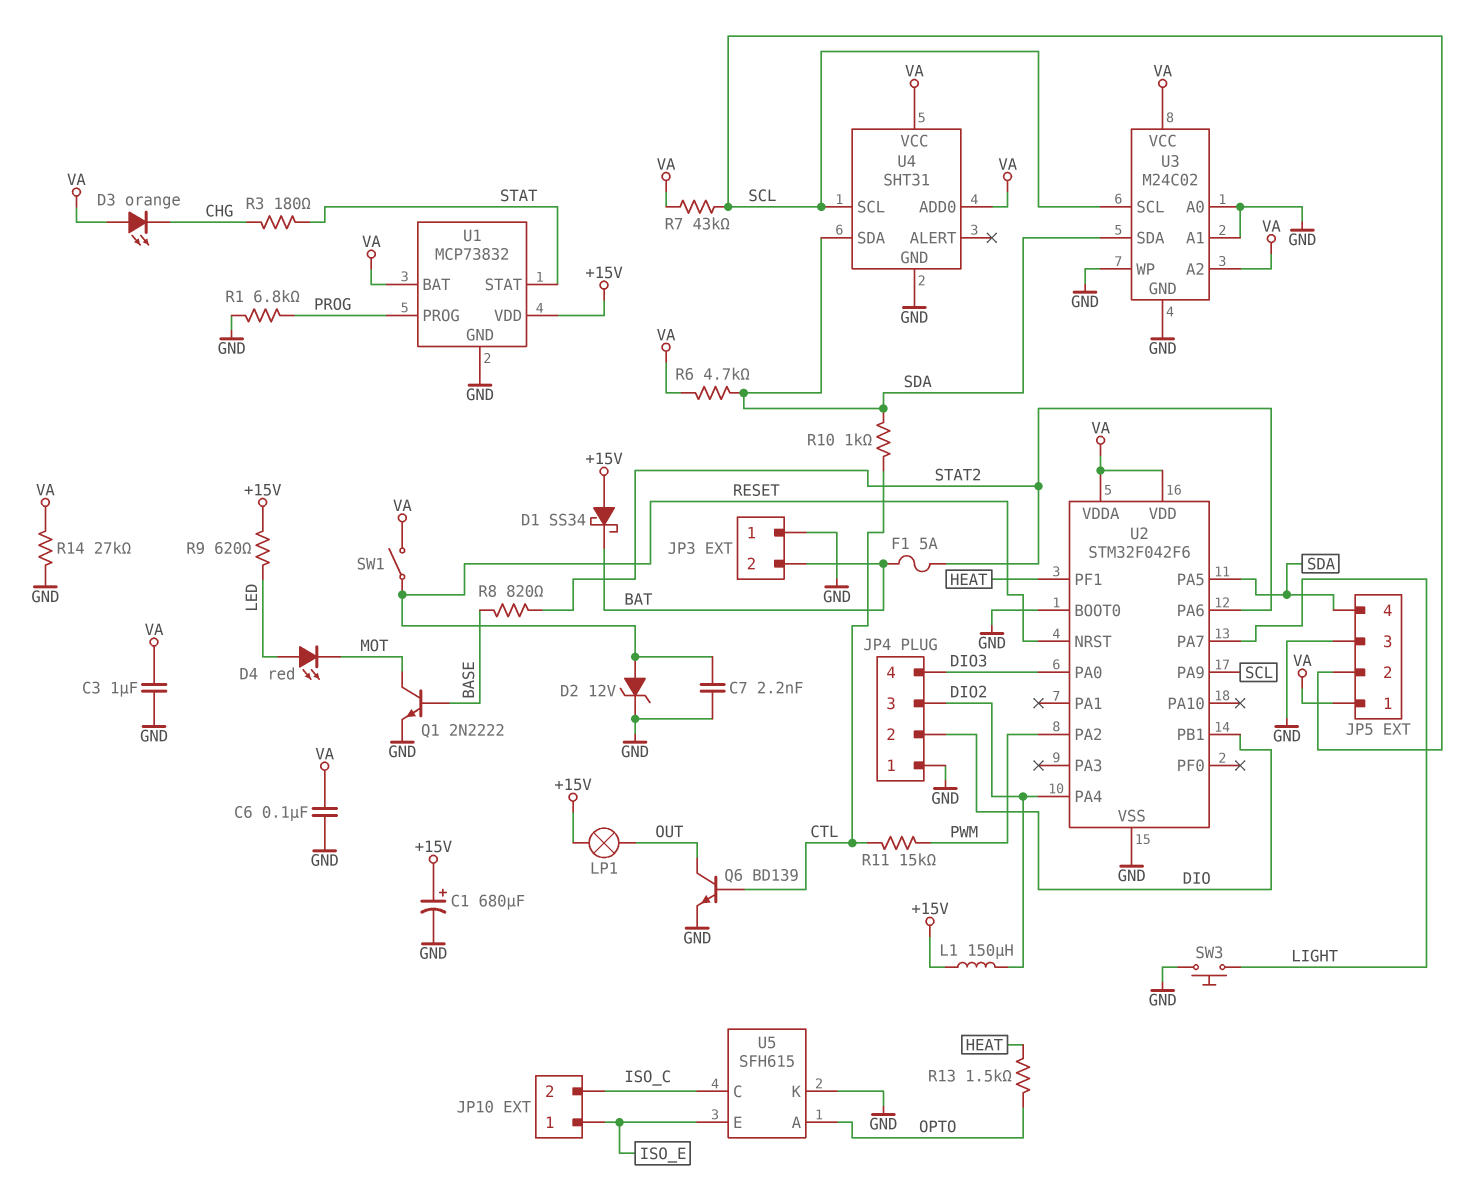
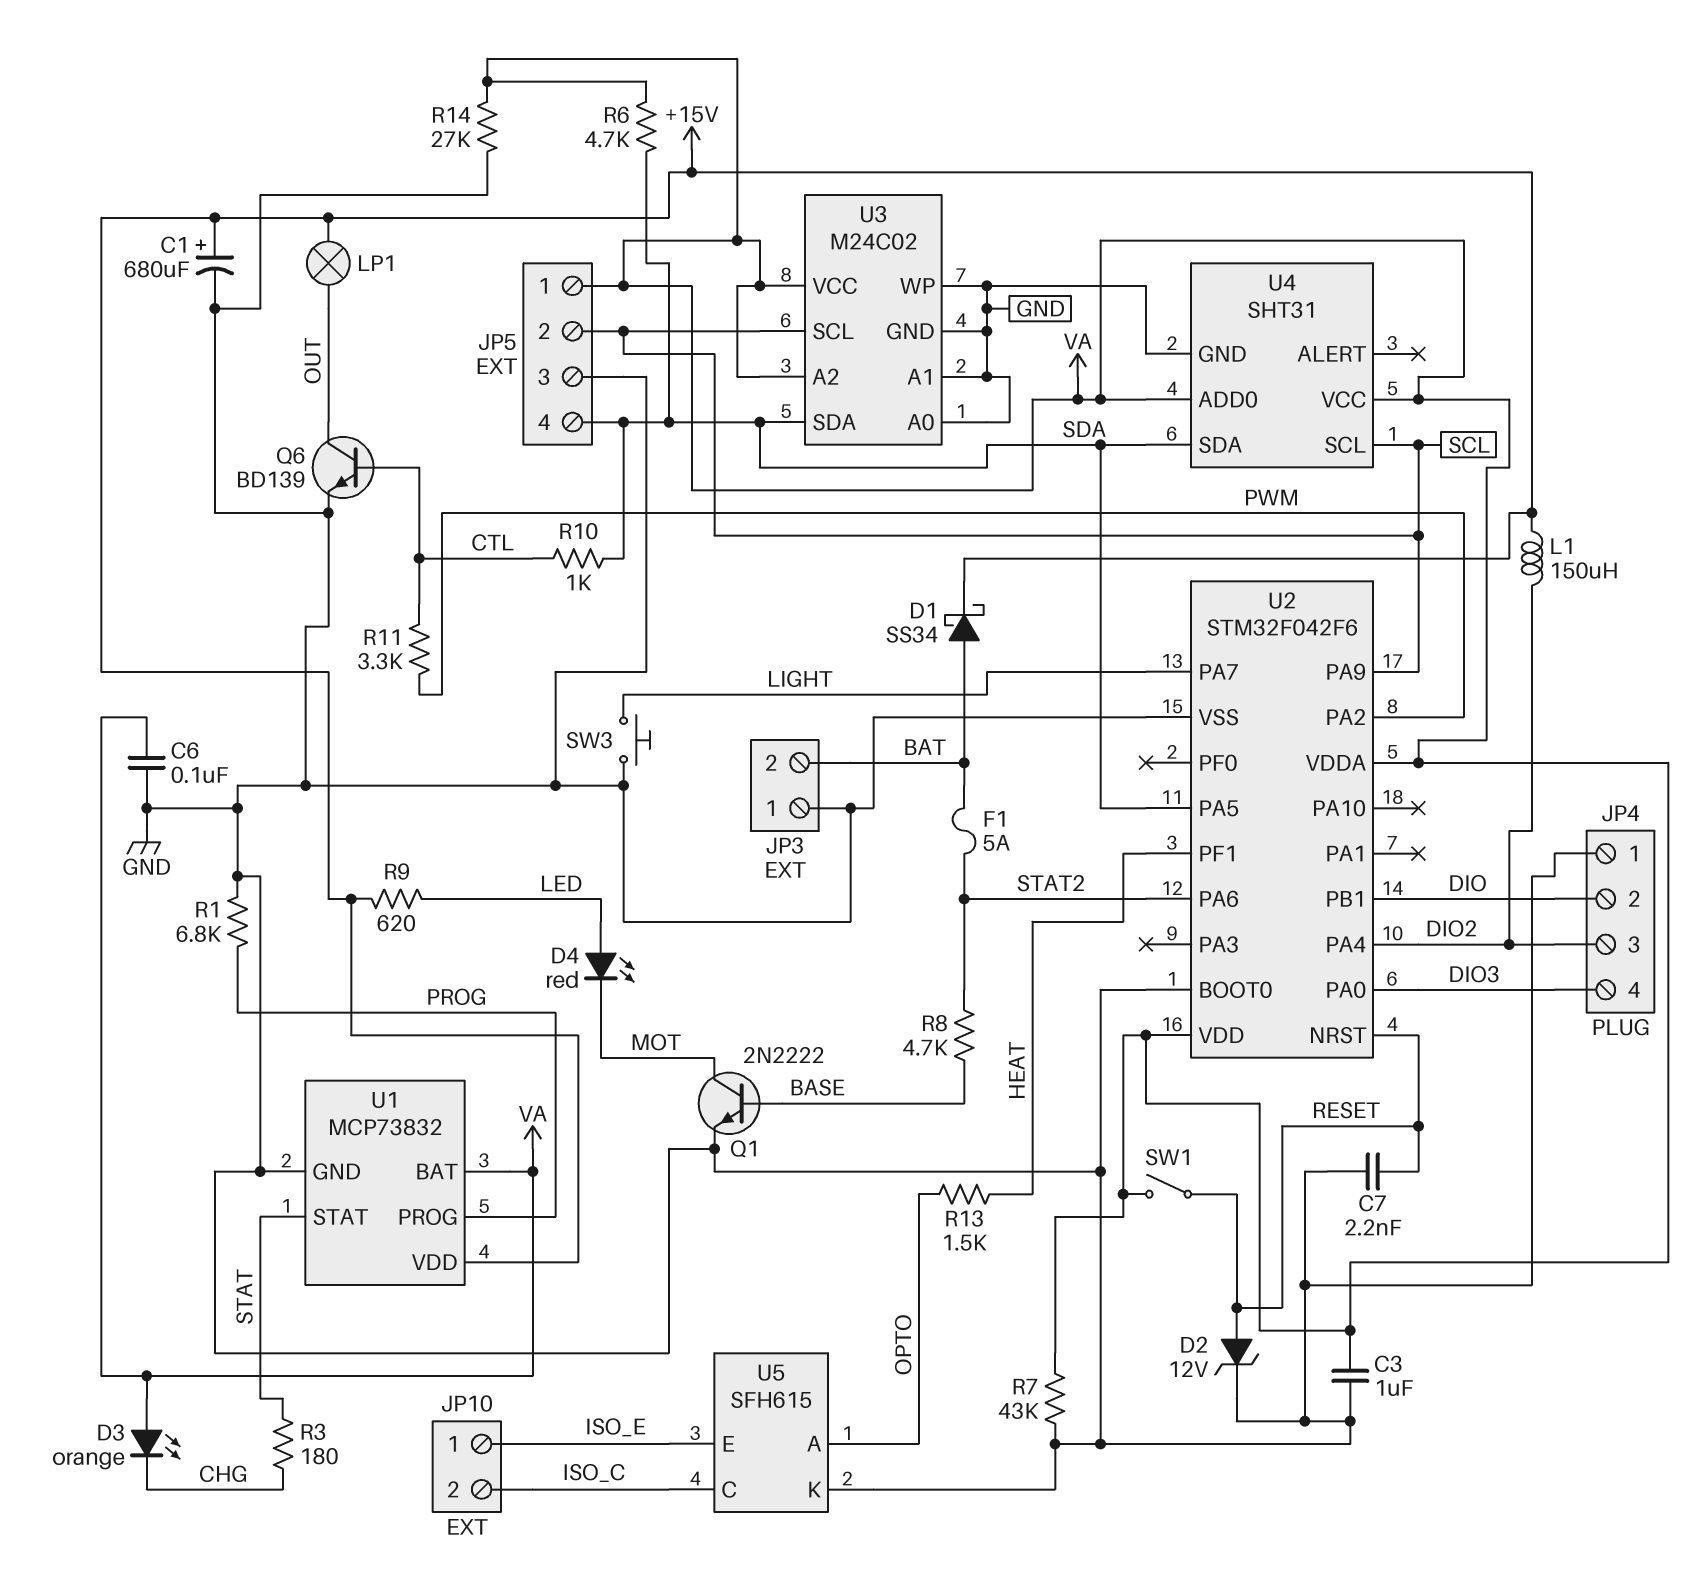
D1: schottky SS34 (A +15V, K BAT) -> schottky SS34 (A BAT, K +15V)
R7: 43k (SCL, VA) -> 43k (GND, VA)
R8: 820 (BASE, STAT2) -> 4.7k (BASE, STAT2)
R11: 15k (CTL, PWM) -> 3.3k (CTL, PWM)

